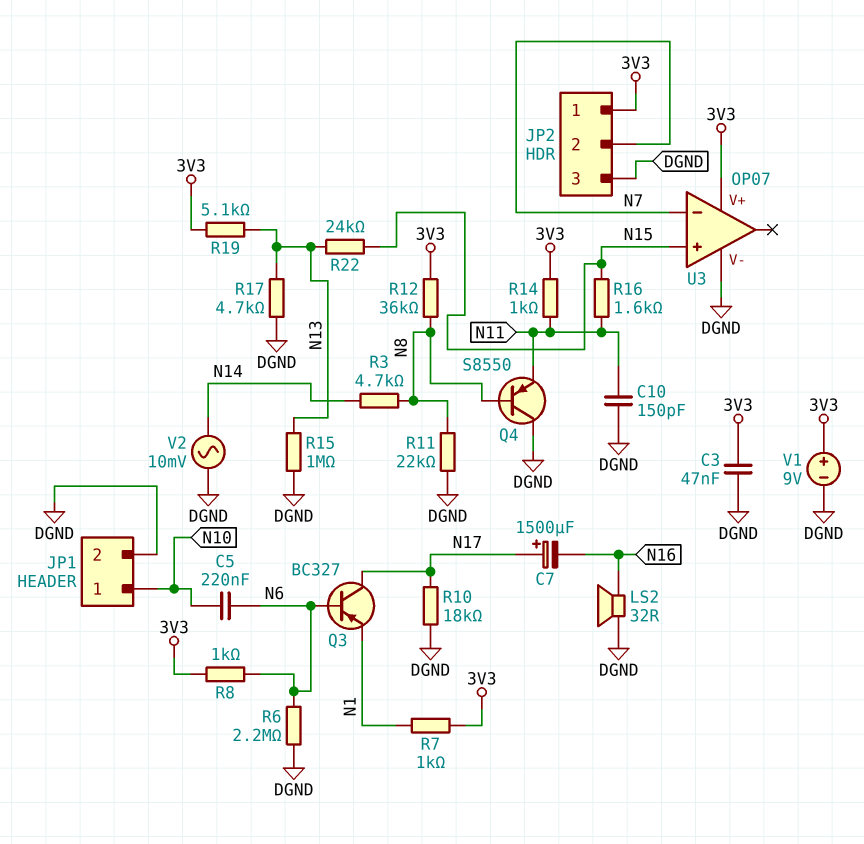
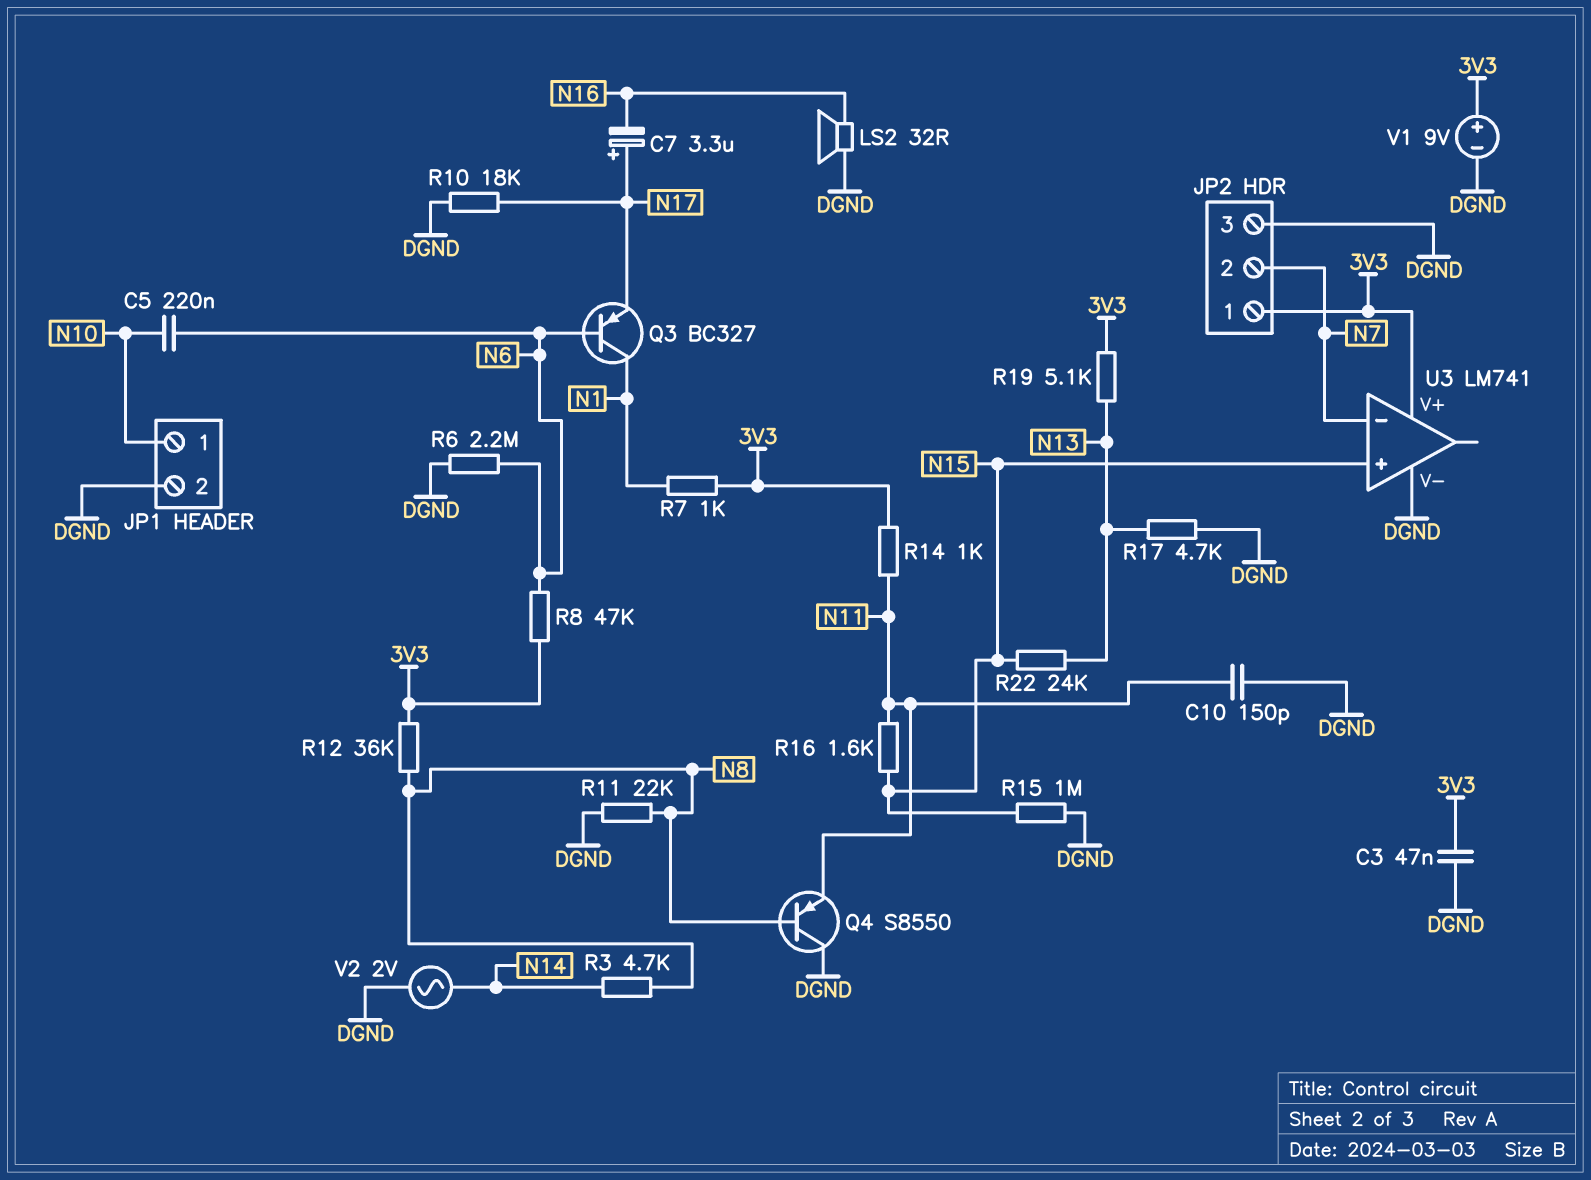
C7: 1500uF (plus N17, minus N16) -> 3.3uF (plus N17, minus N16)
Q3: PNP BC327 (B N6, C N17, E N1) -> PNP BC327 (B N6, C N1, E N17)
R8: 1k (3V3, N6) -> 47k (3V3, N6)
R15: 1M (DGND, N13) -> 1M (DGND, N15)
U3: OP07 -> LM741
V2: AC 10mV (DGND, N14) -> AC 2V (DGND, N14)

